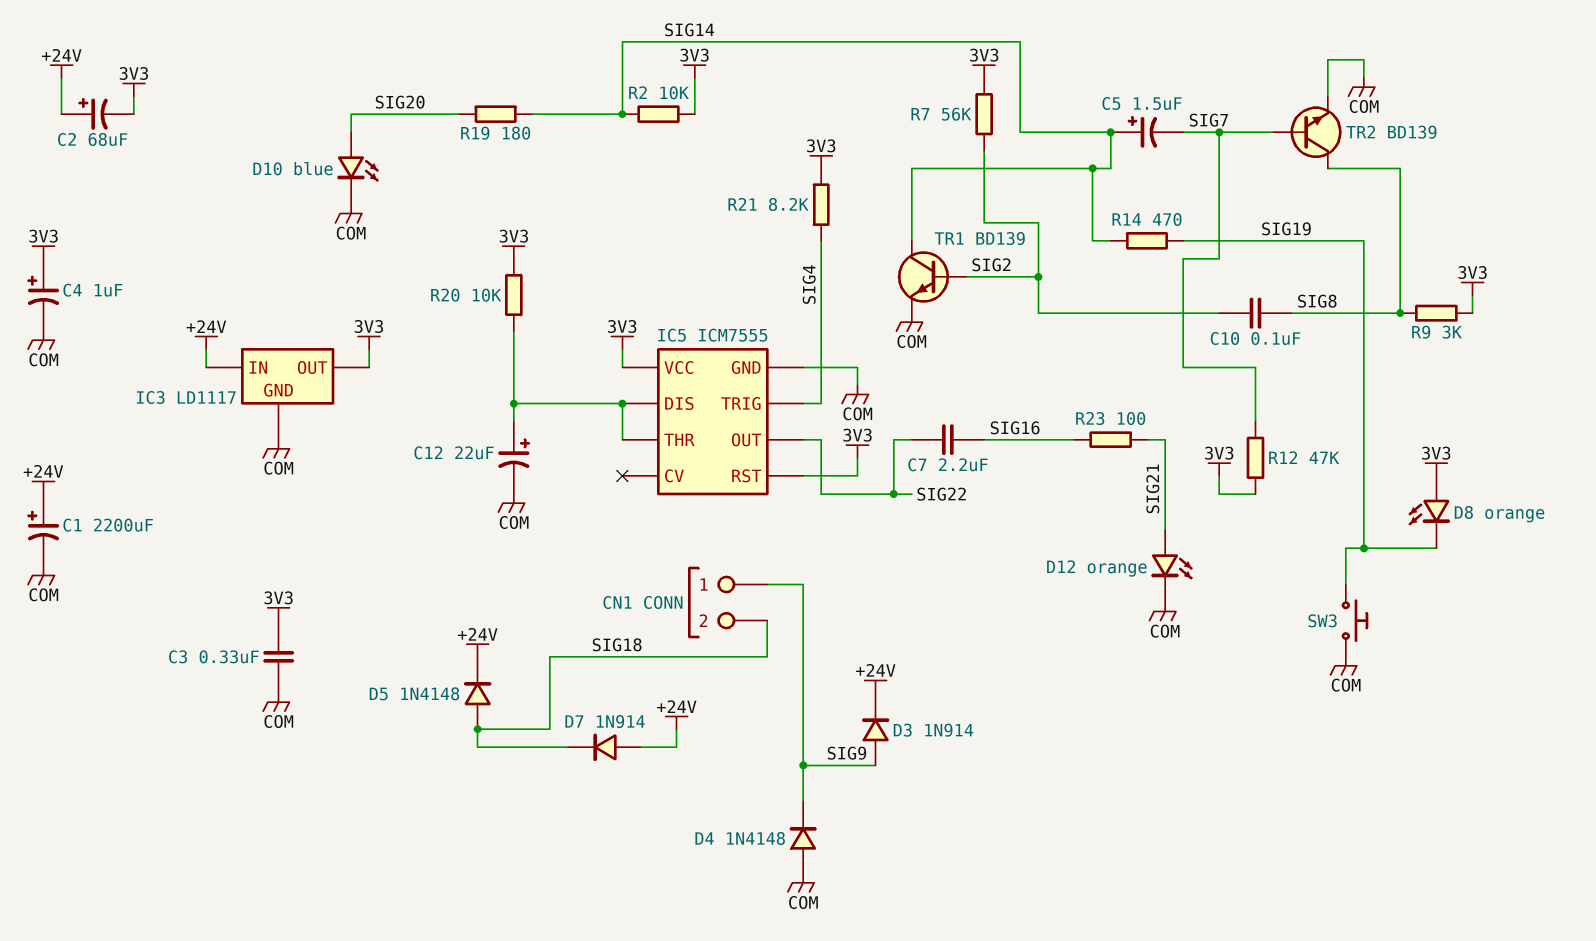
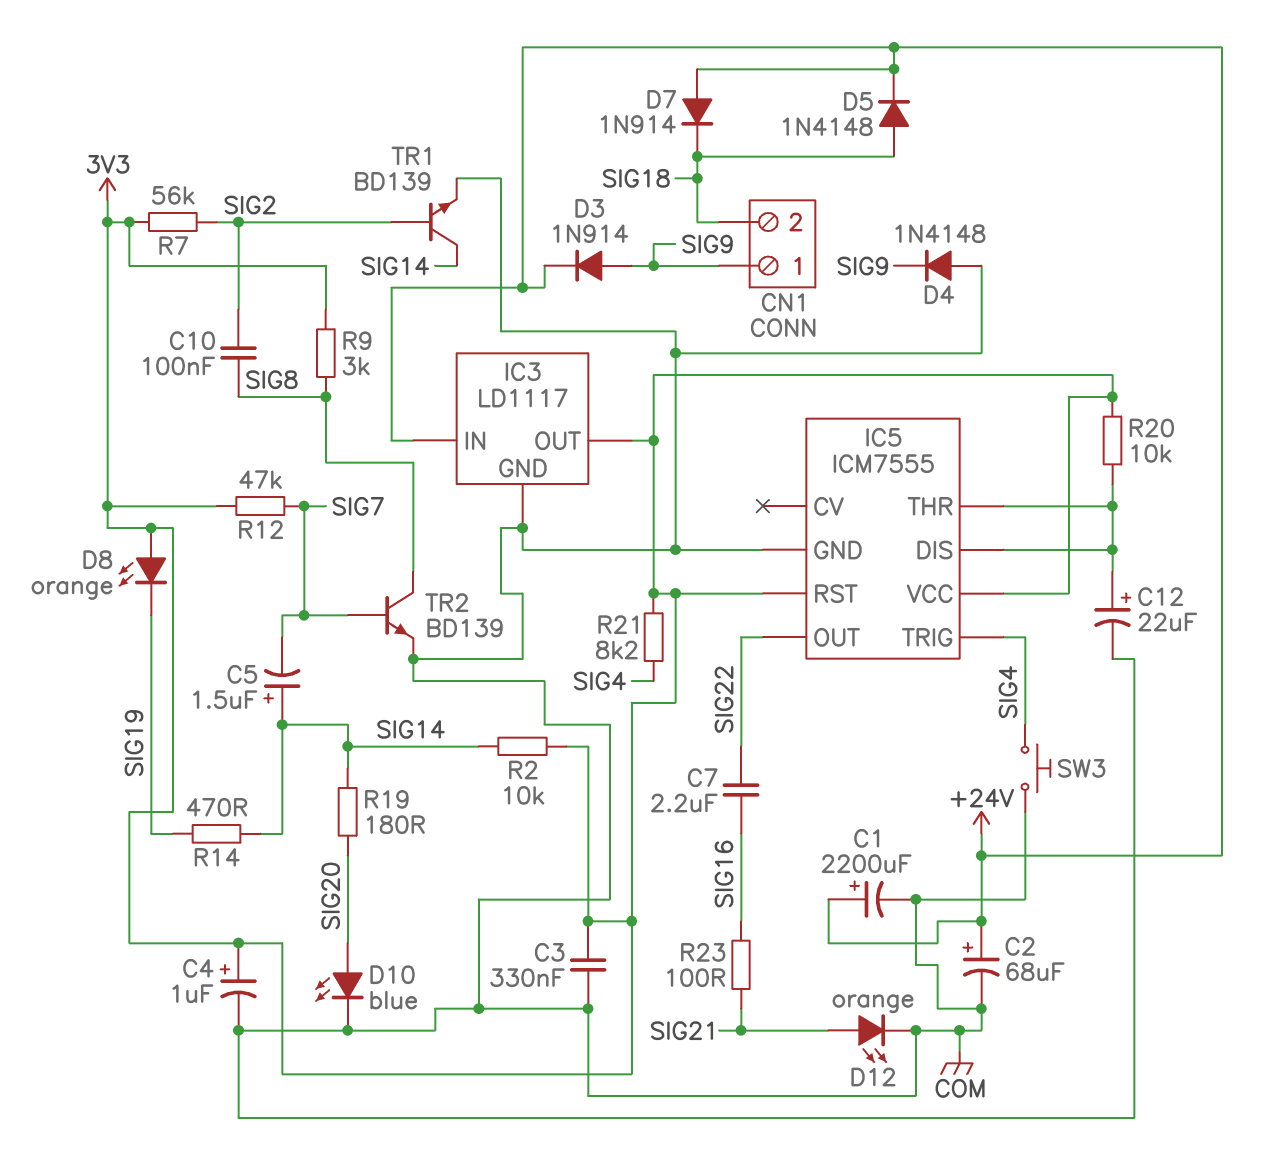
C2: 68uF (plus +24V, minus 3V3) -> 68uF (plus +24V, minus COM)
SW3: button (COM, SIG19) -> button (COM, SIG4)

